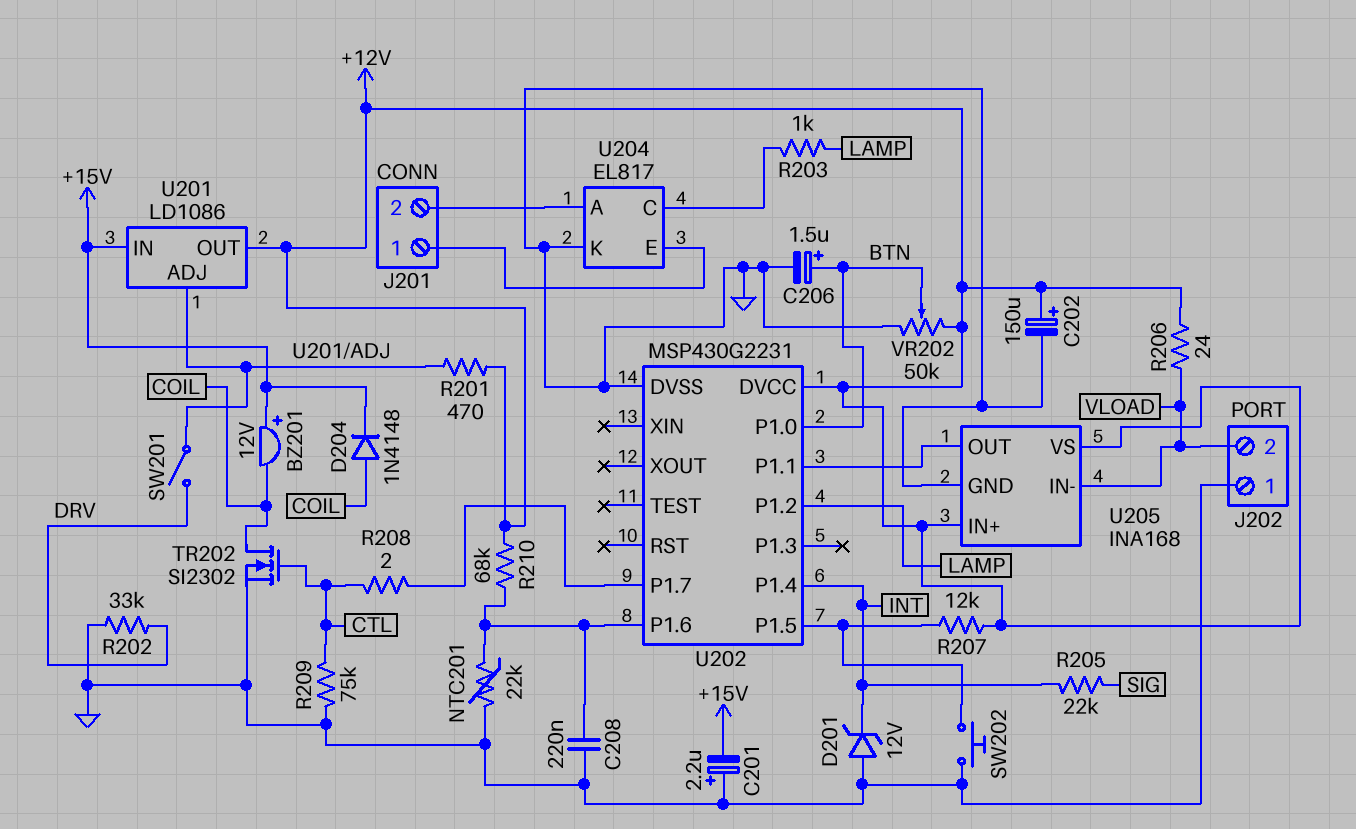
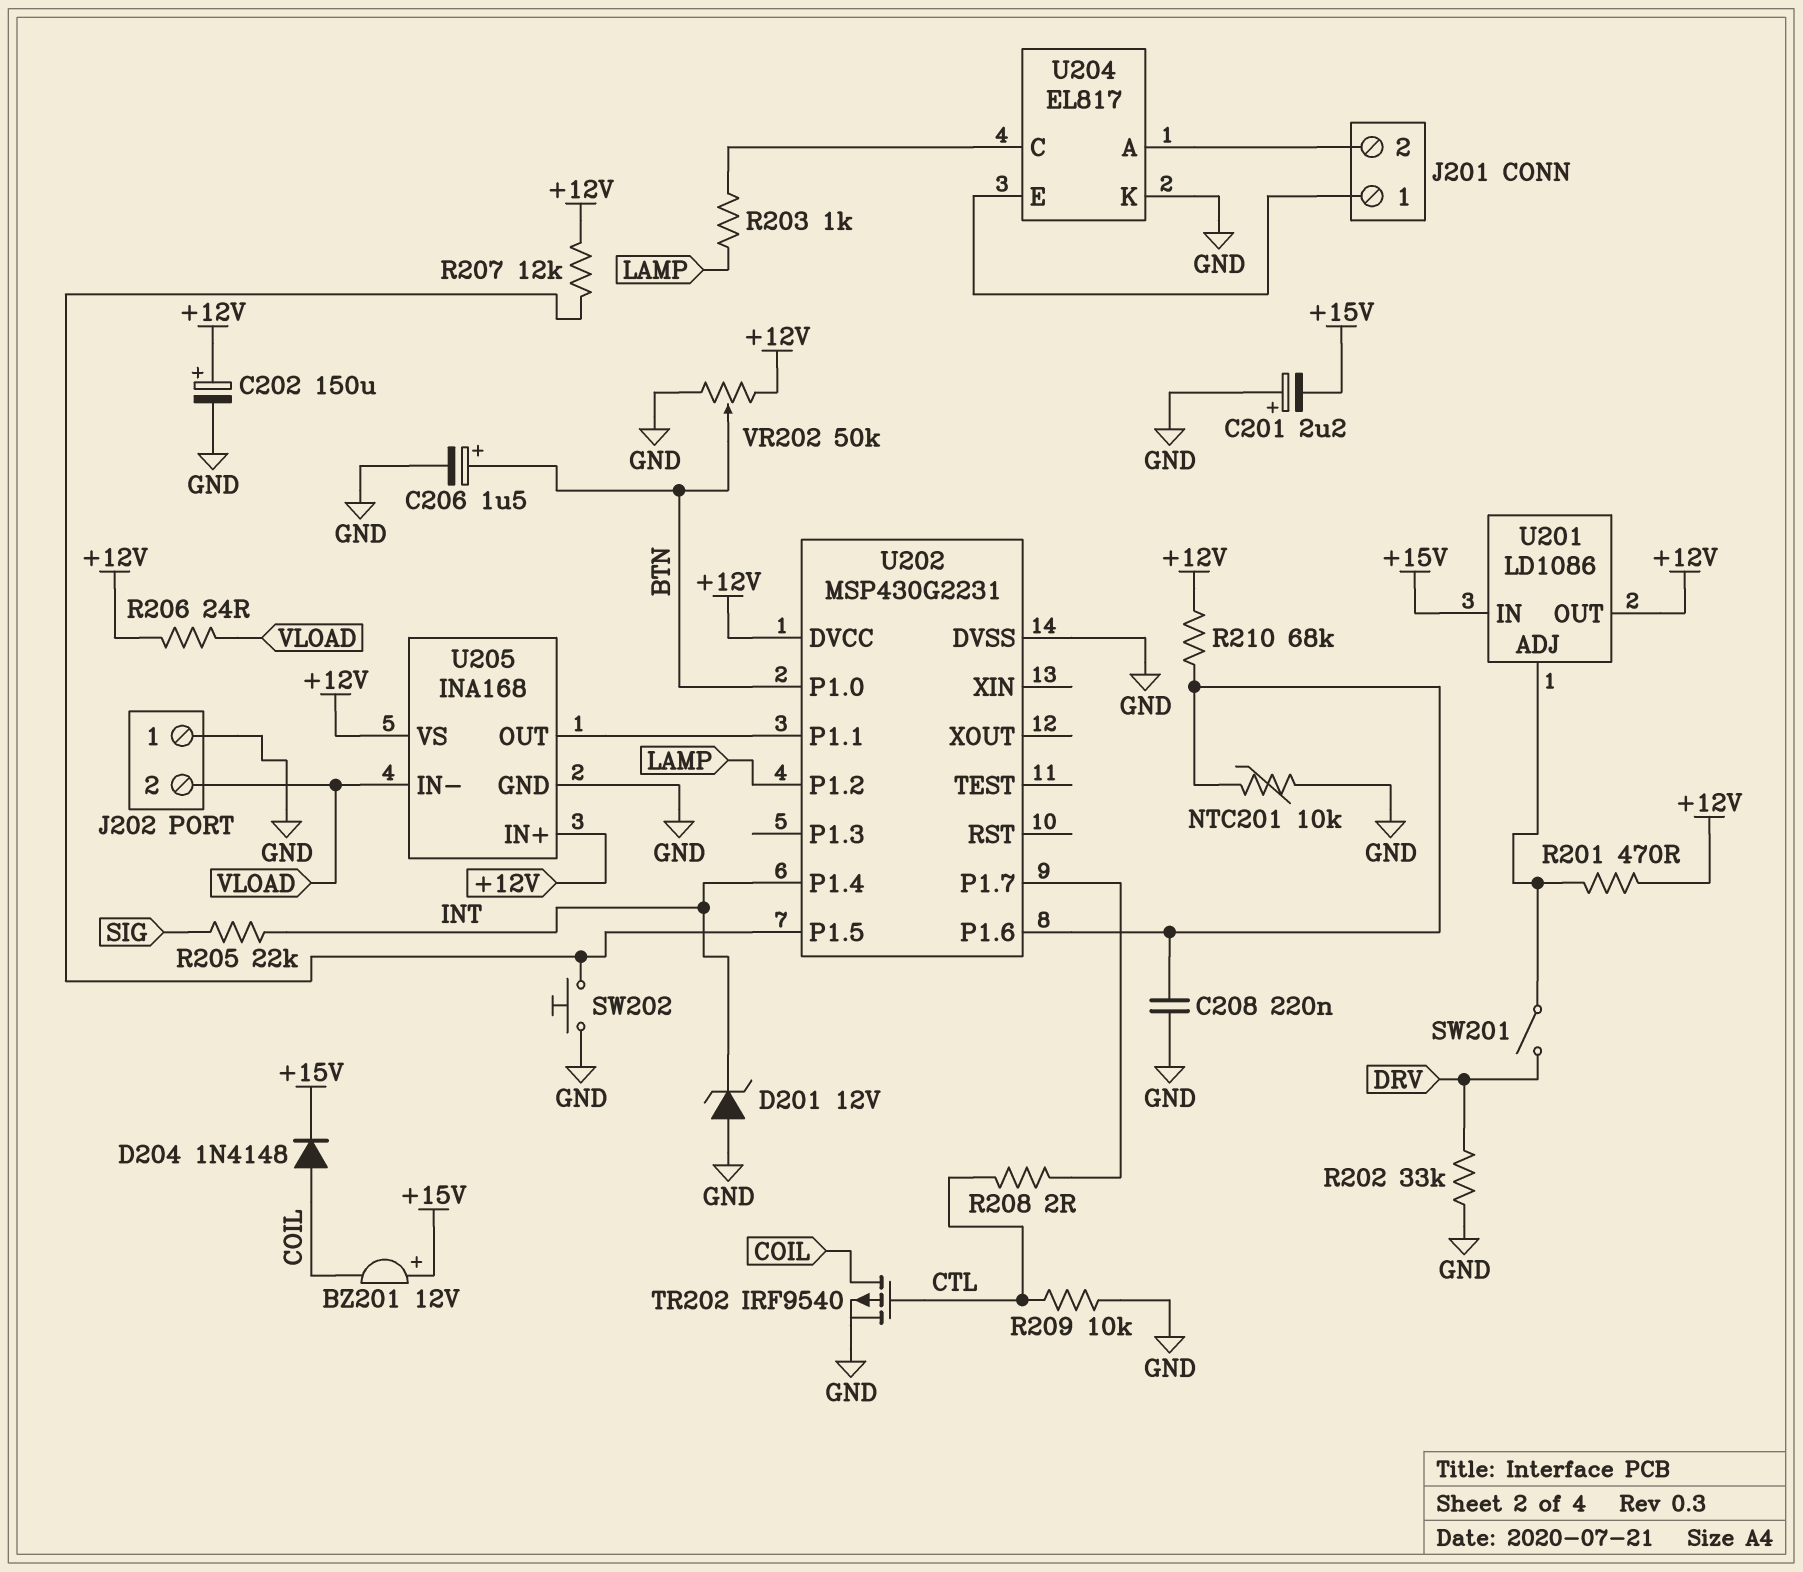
NTC201: 22k (GND, U202/P1.6) -> 10k (GND, U202/P1.6)
R209: 75k (CTL, GND) -> 10k (CTL, GND)
TR202: NMOS SI2302 (G CTL, D COIL, S GND) -> PMOS IRF9540 (G CTL, D COIL, S GND)

